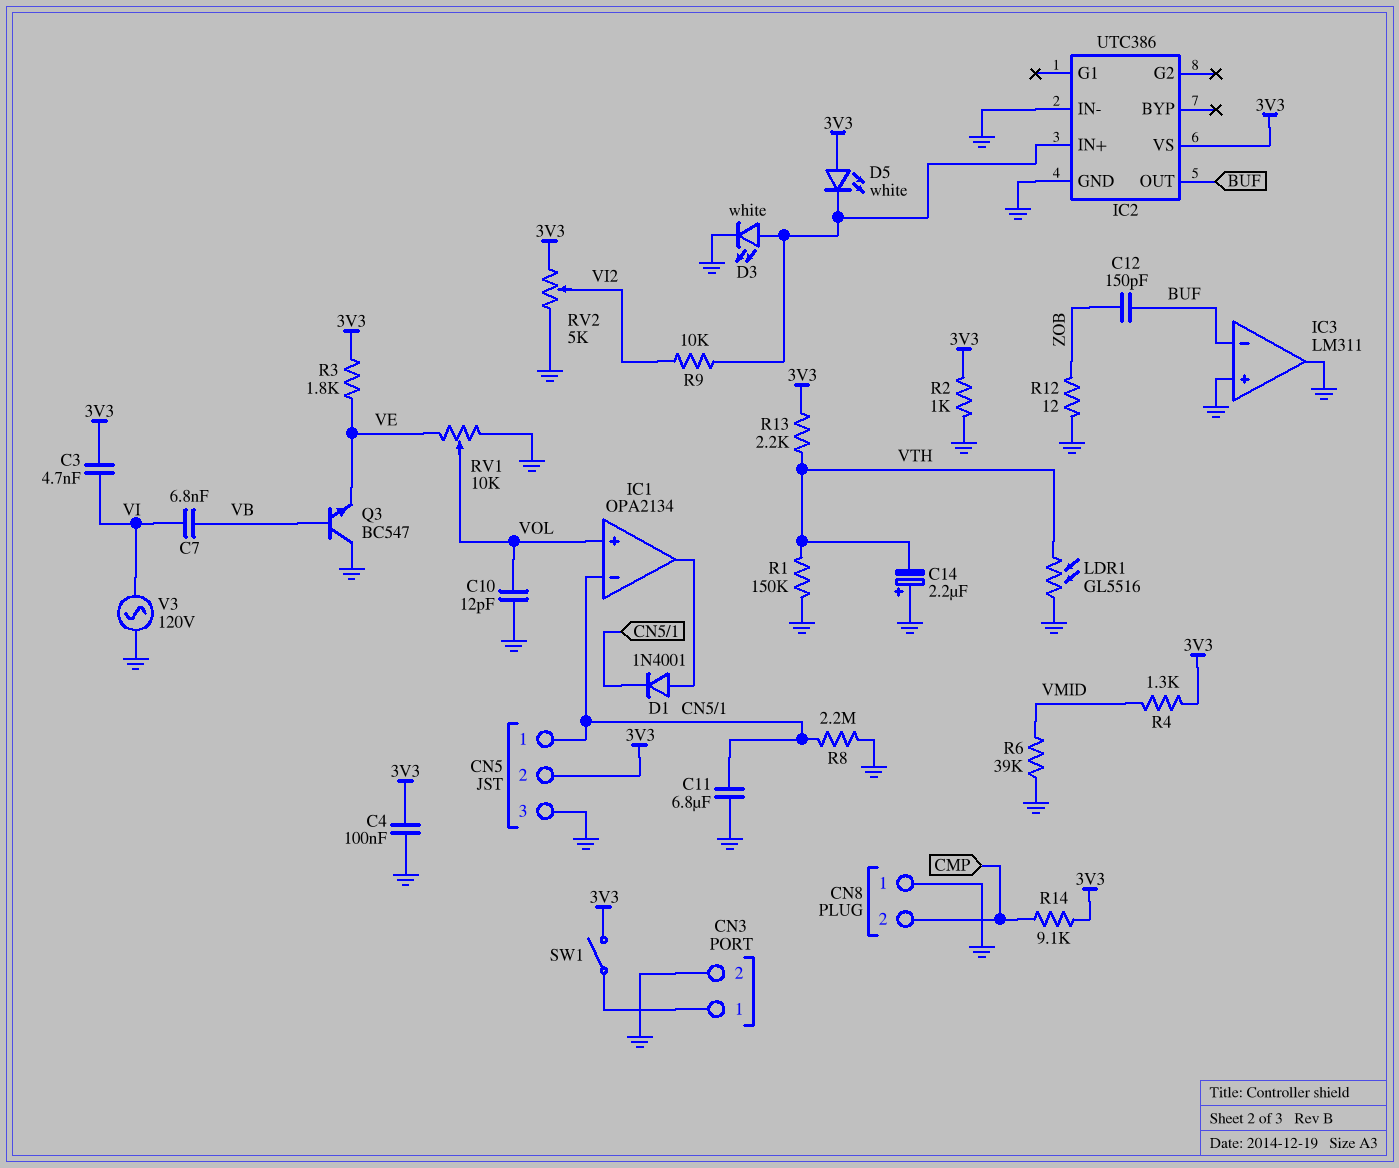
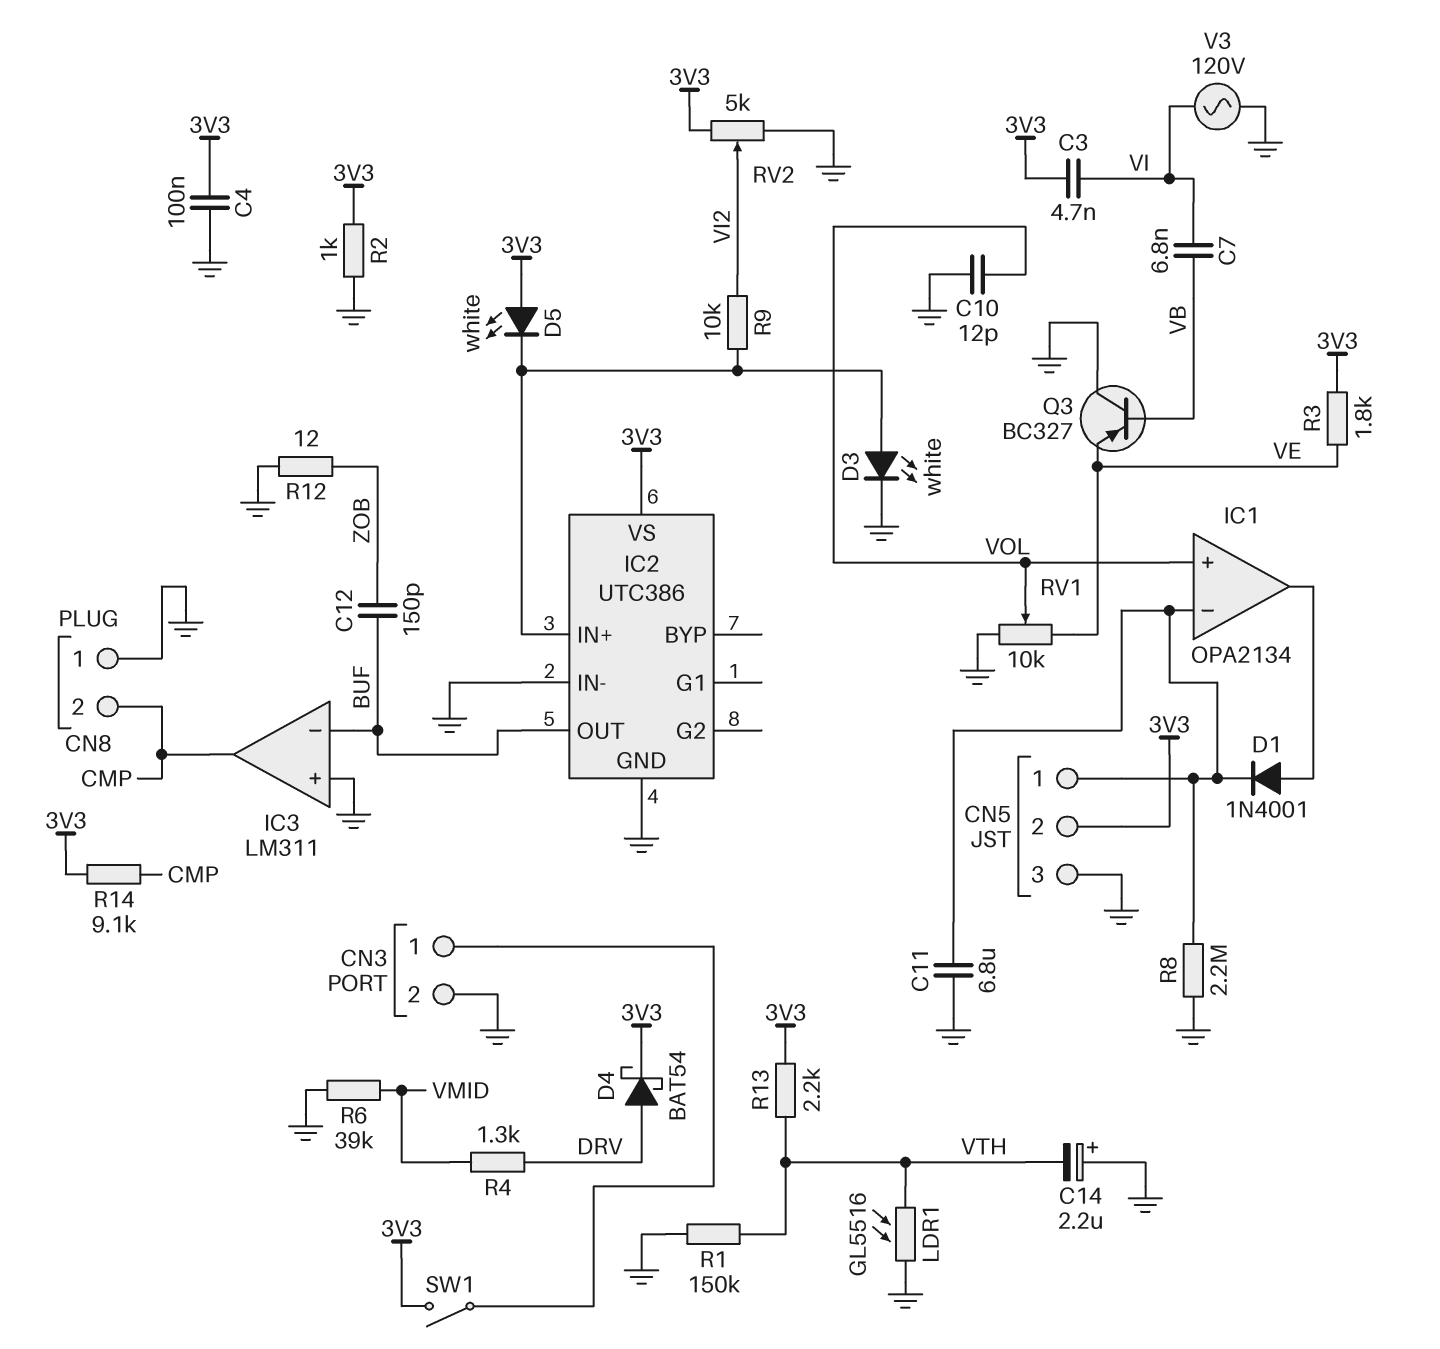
D4: none -> schottky BAT54 (A DRV, K 3V3)
IC3 pin out: GND -> CMP
Q3: NPN BC547 (B VB, C GND, E VE) -> PNP BC327 (B VB, C GND, E VE)
R4: 1.3k (3V3, VMID) -> 1.3k (DRV, VMID)

